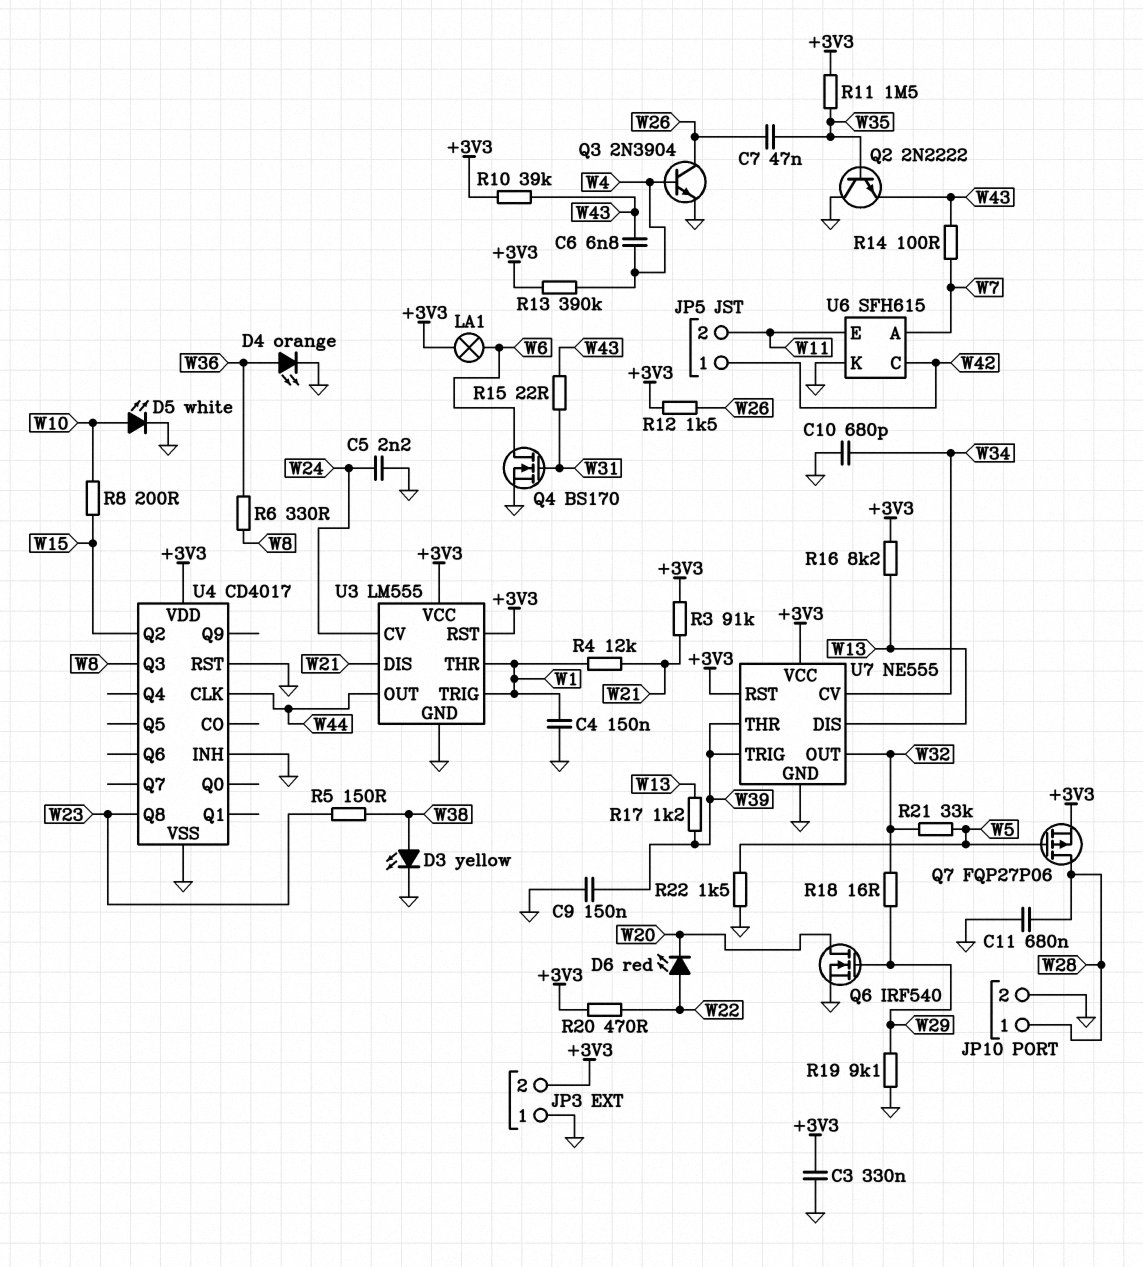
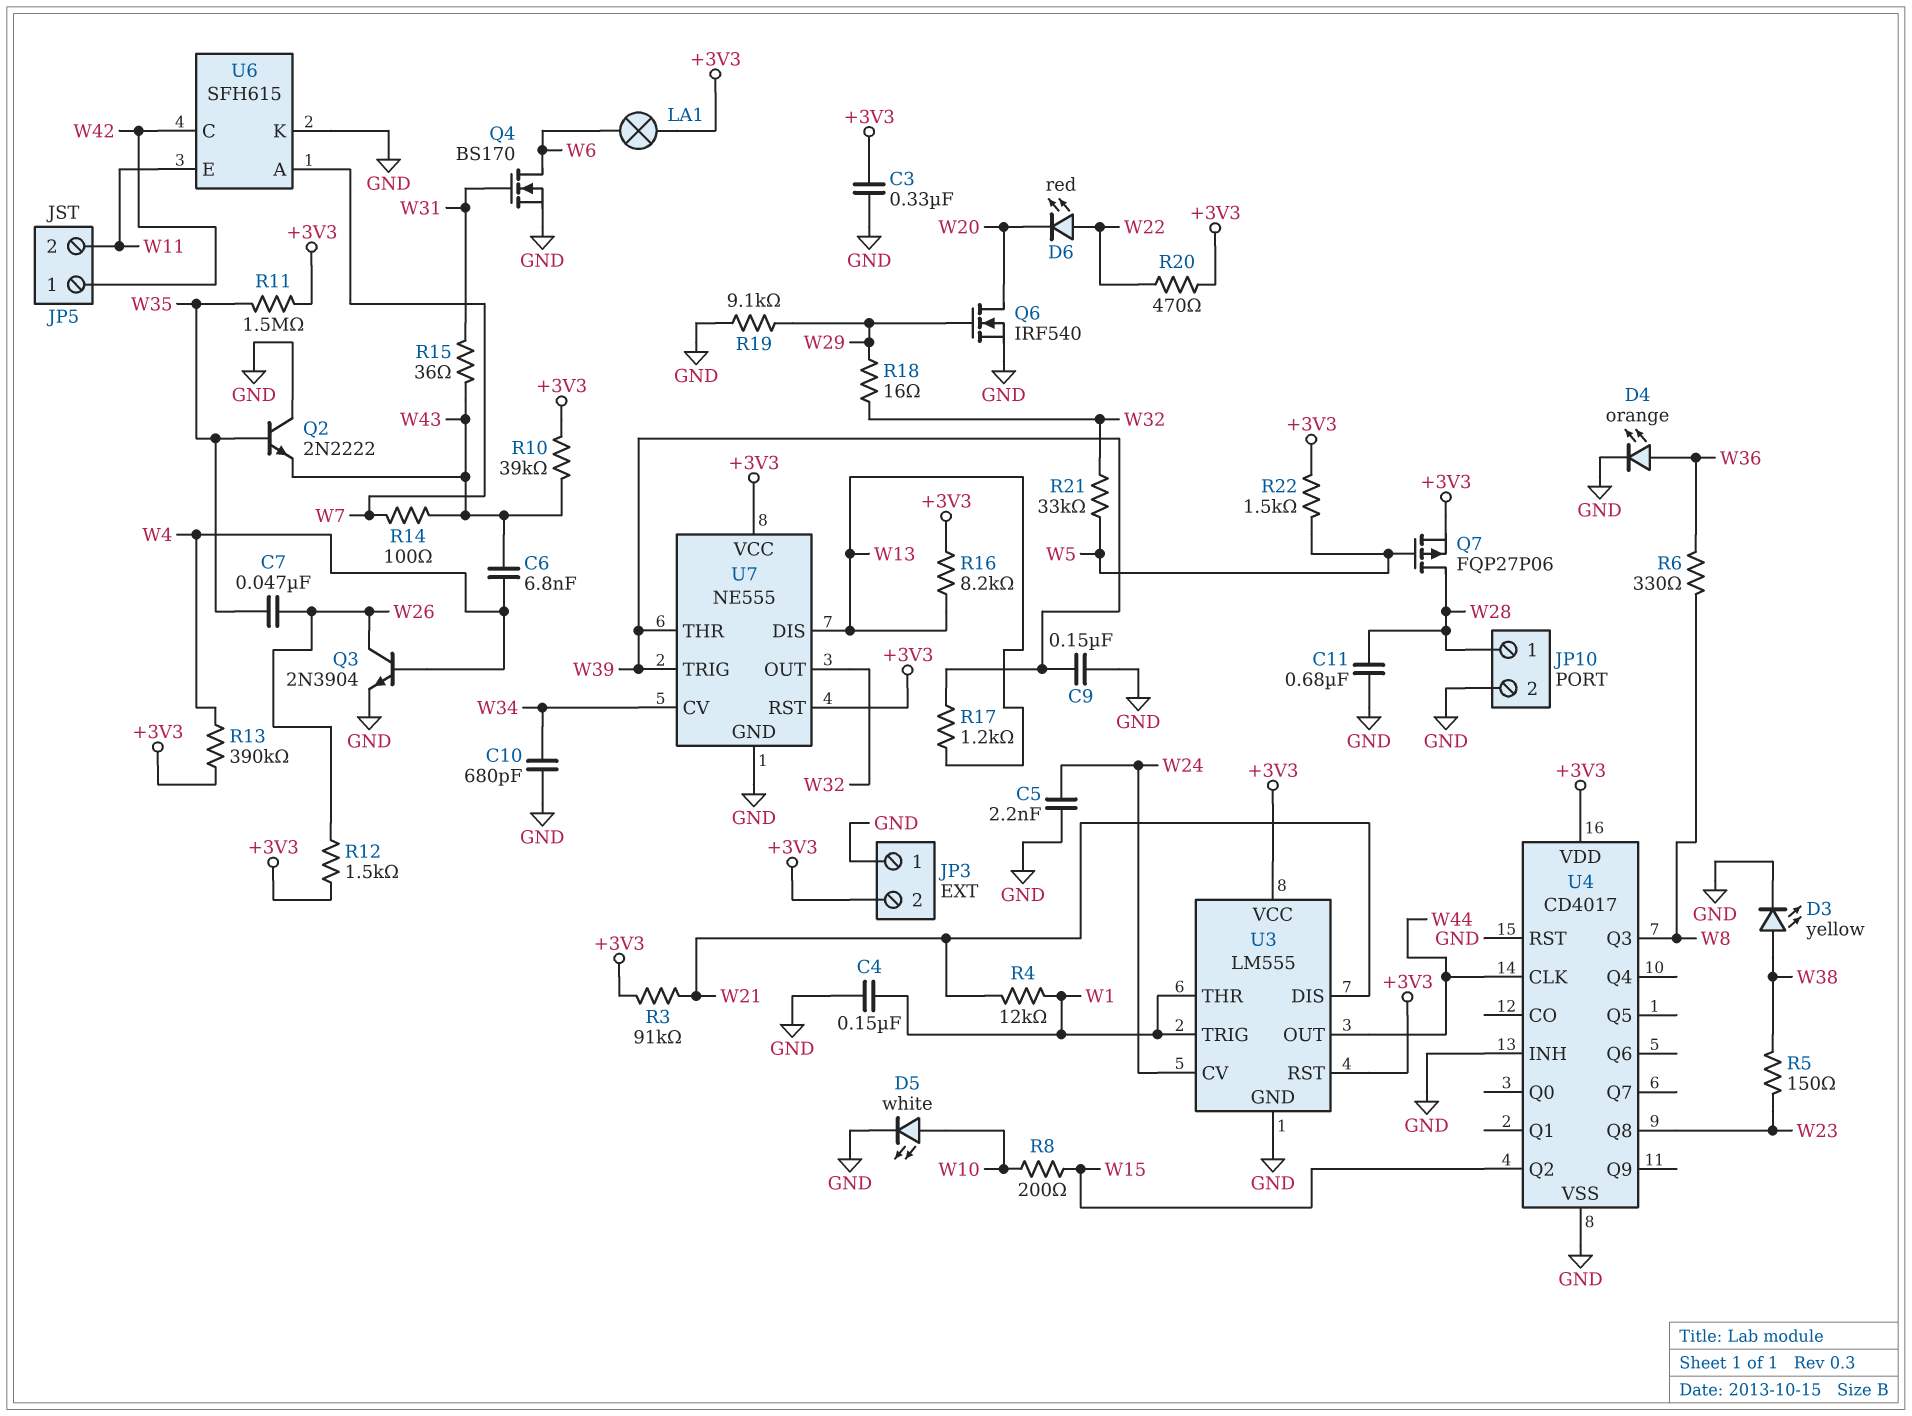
R15: 22 (W31, W43) -> 36 (W31, W43)
R22: 1.5k (GND, W5) -> 1.5k (+3V3, W5)

